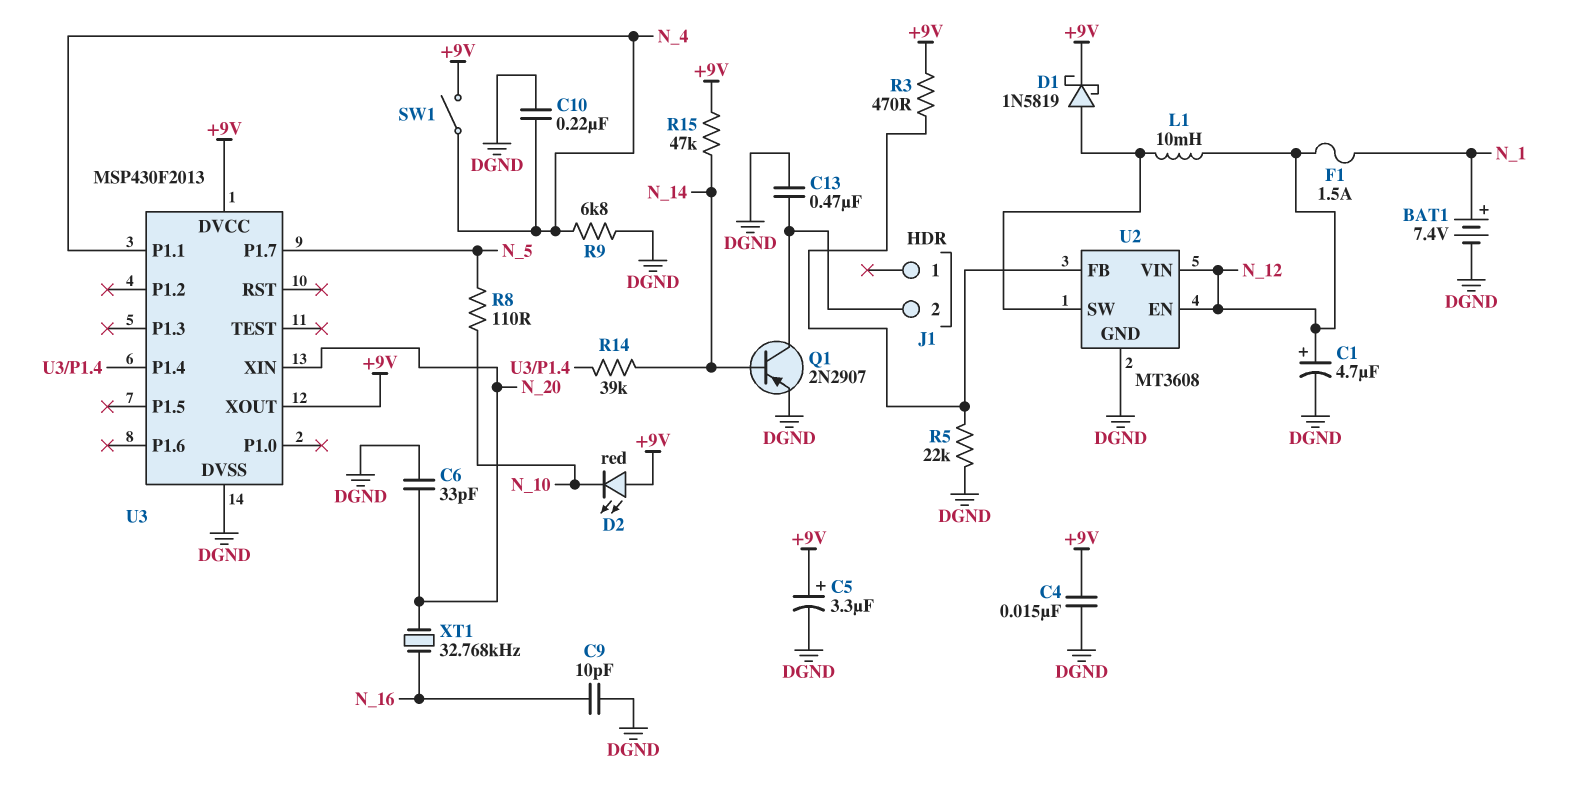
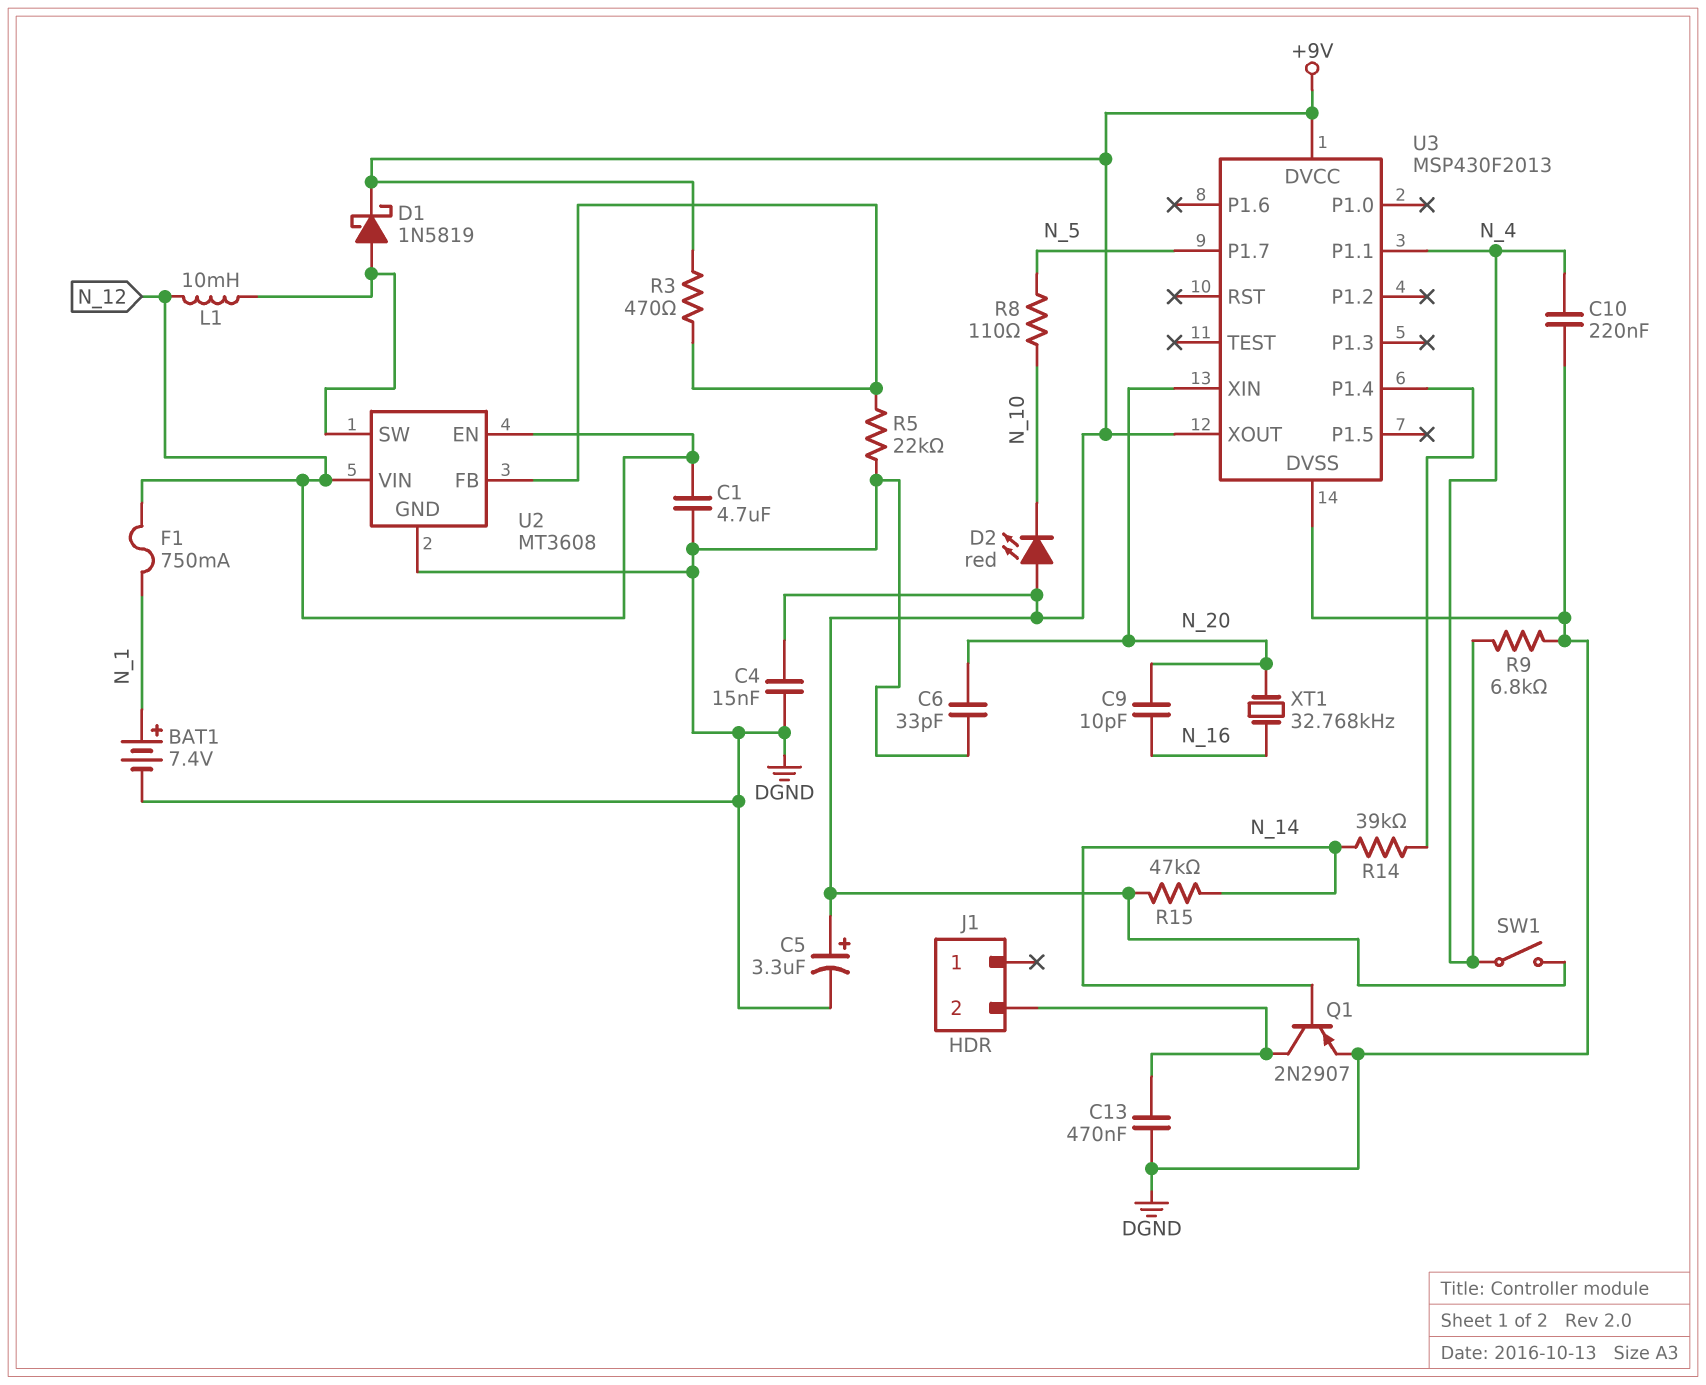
C1: 4.7uF (plus N_12, minus DGND) -> 4.7uF (DGND, N_12)
C9: 10pF (DGND, N_16) -> 10pF (N_16, N_20)
F1: 1.5A (N_1, N_12) -> 750mA (N_1, N_12)

